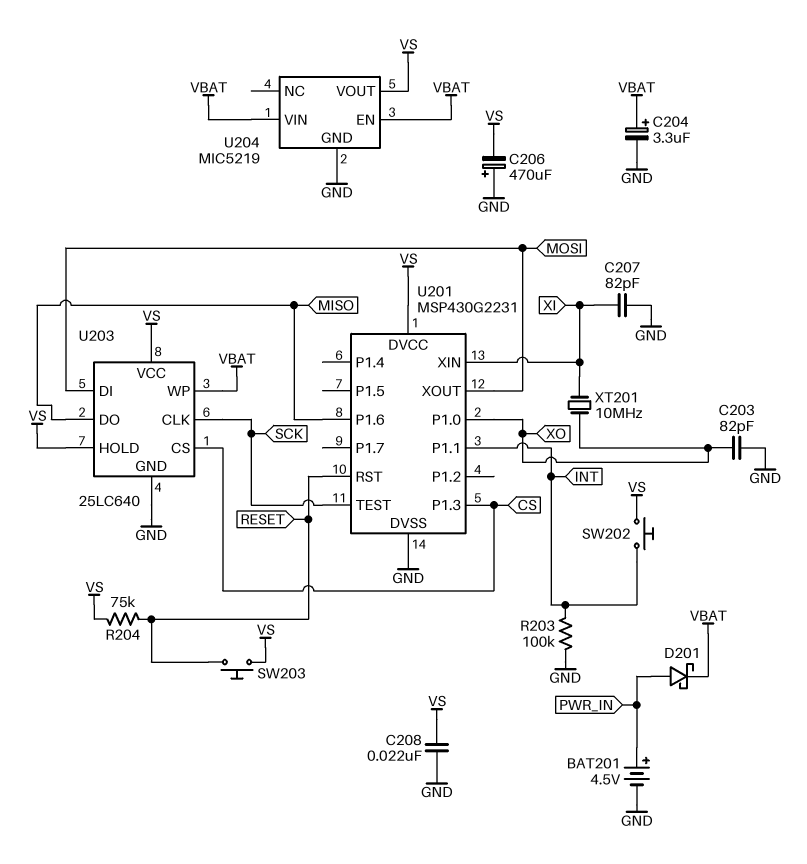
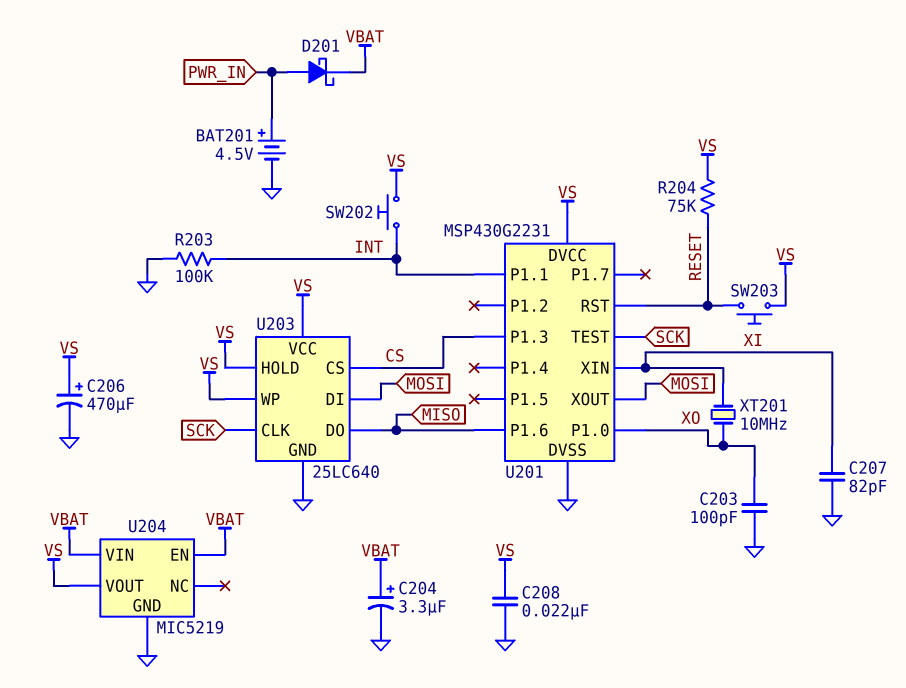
C203: 82pF (GND, XO) -> 100pF (GND, XO)
C206: 470uF (plus GND, minus VS) -> 470uF (plus VS, minus GND)
U203 pin WP: VBAT -> VS

